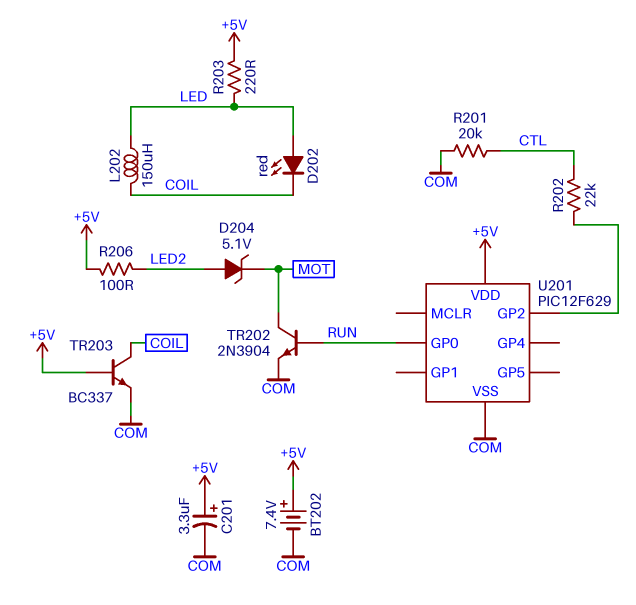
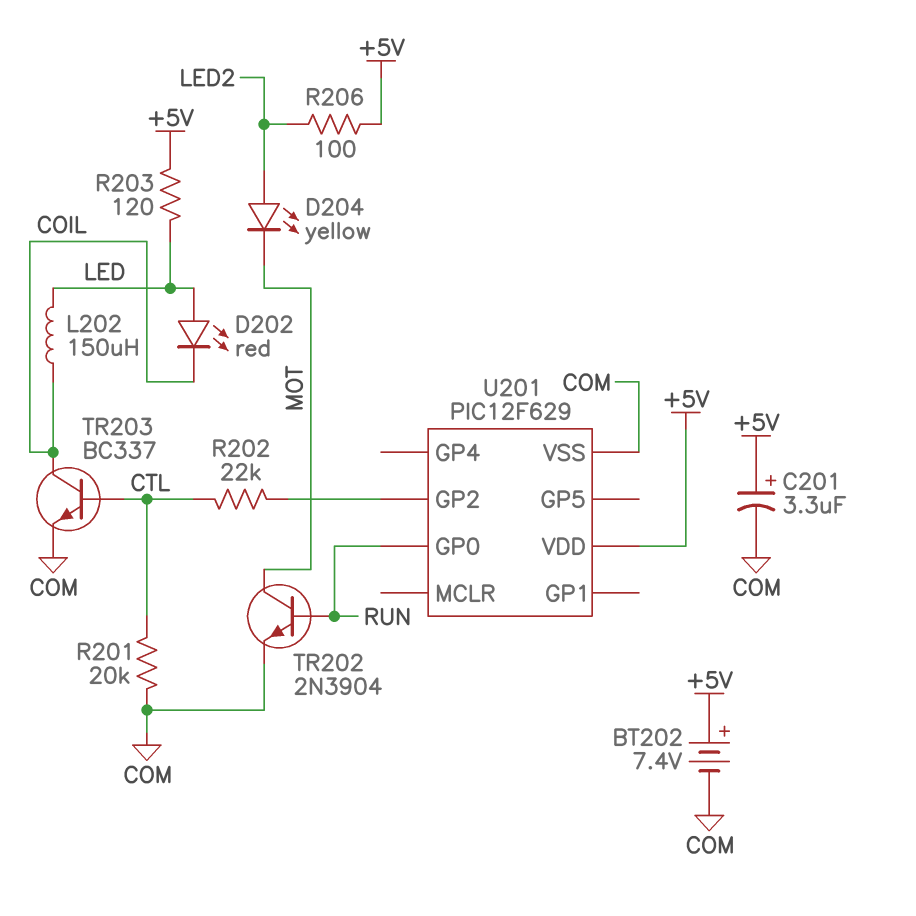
D204: zener 5.1V (A LED2, K MOT) -> LED yellow (A LED2, K MOT)
R203: 220 (+5V, LED) -> 120 (+5V, LED)
TR203: NPN BC337 (B +5V, C COIL, E COM) -> NPN BC337 (B CTL, C COIL, E COM)

